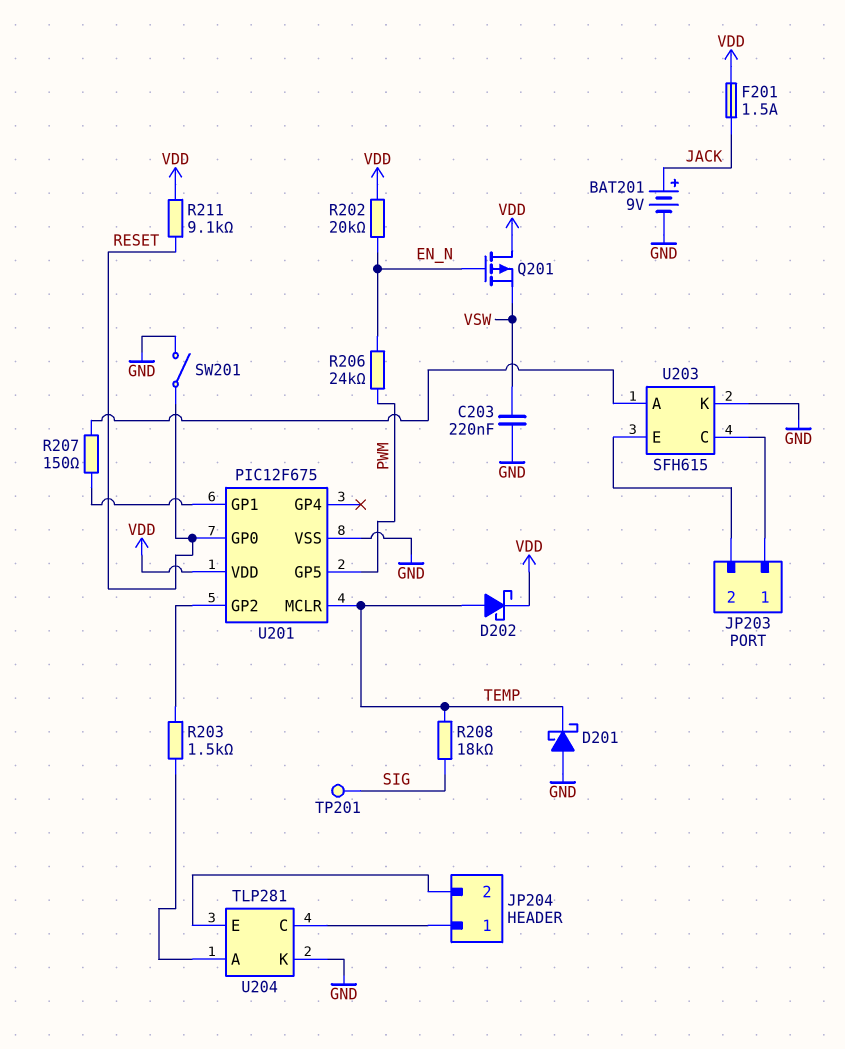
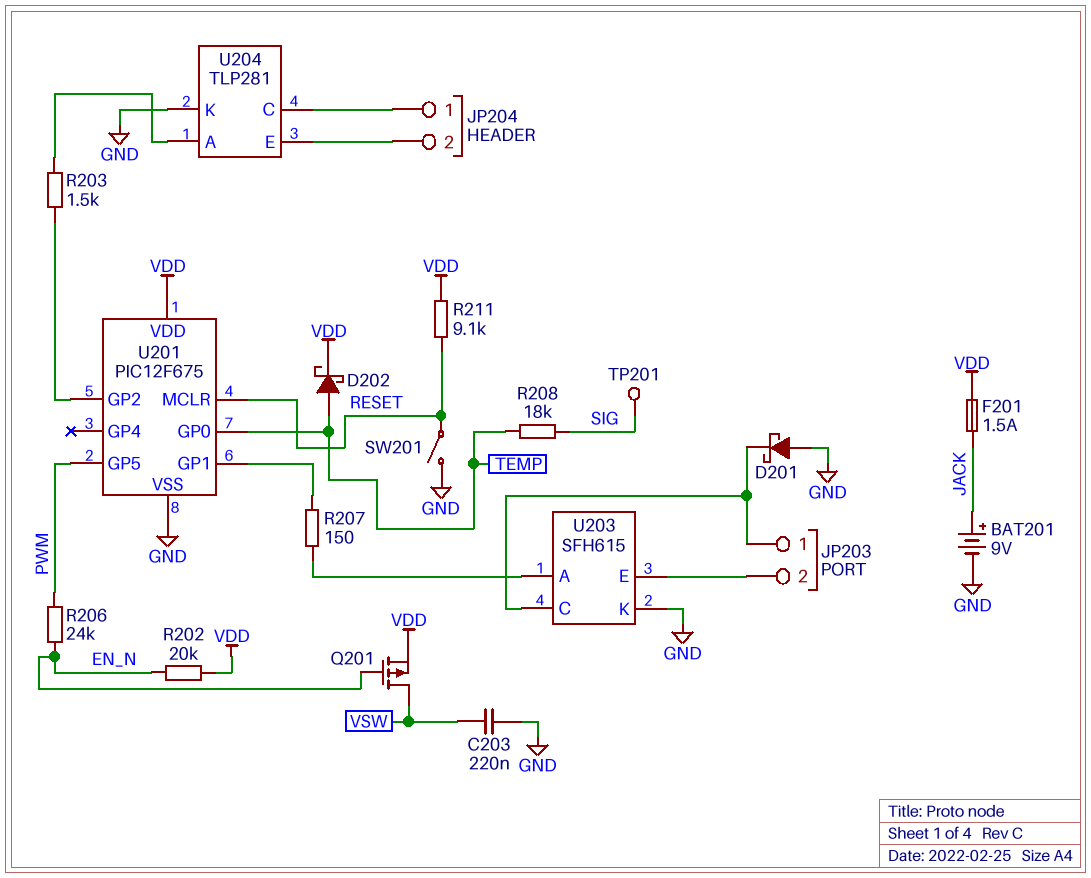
D201: schottky (A GND, K TEMP) -> schottky (A GND, K JP203/1)
Q201: PMOS (G EN_N, D VDD, S VSW) -> PMOS (G EN_N, D VSW, S VDD)
U201 pin GP0: RESET -> TEMP
U201 pin MCLR: TEMP -> RESET

